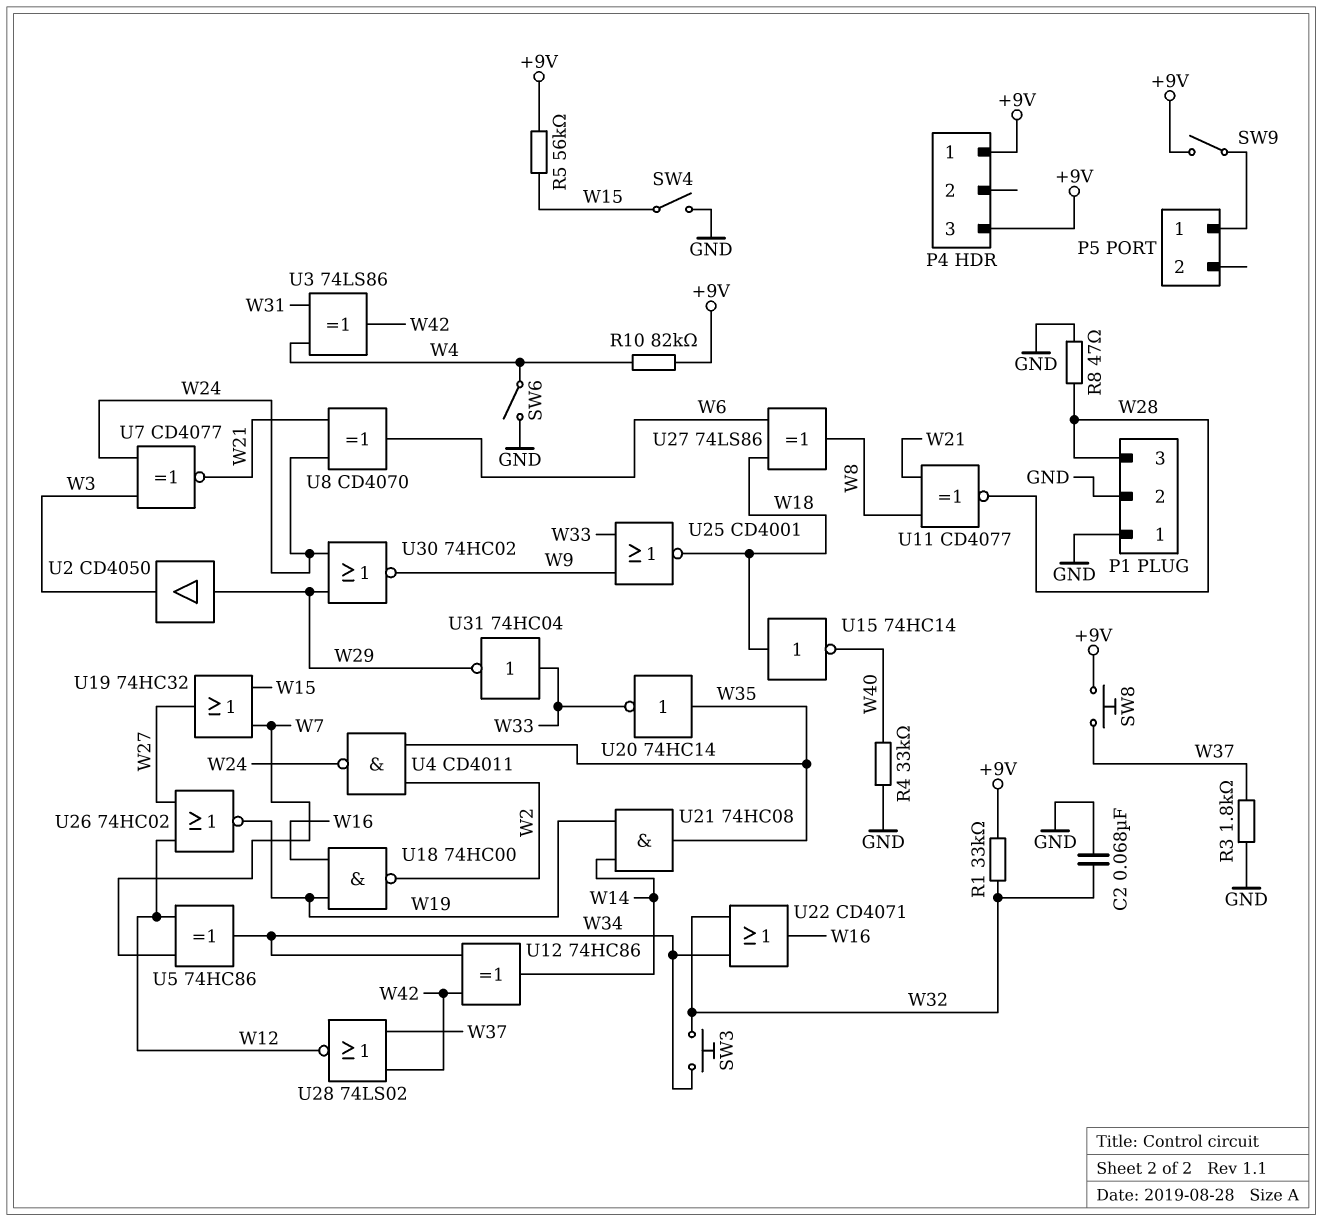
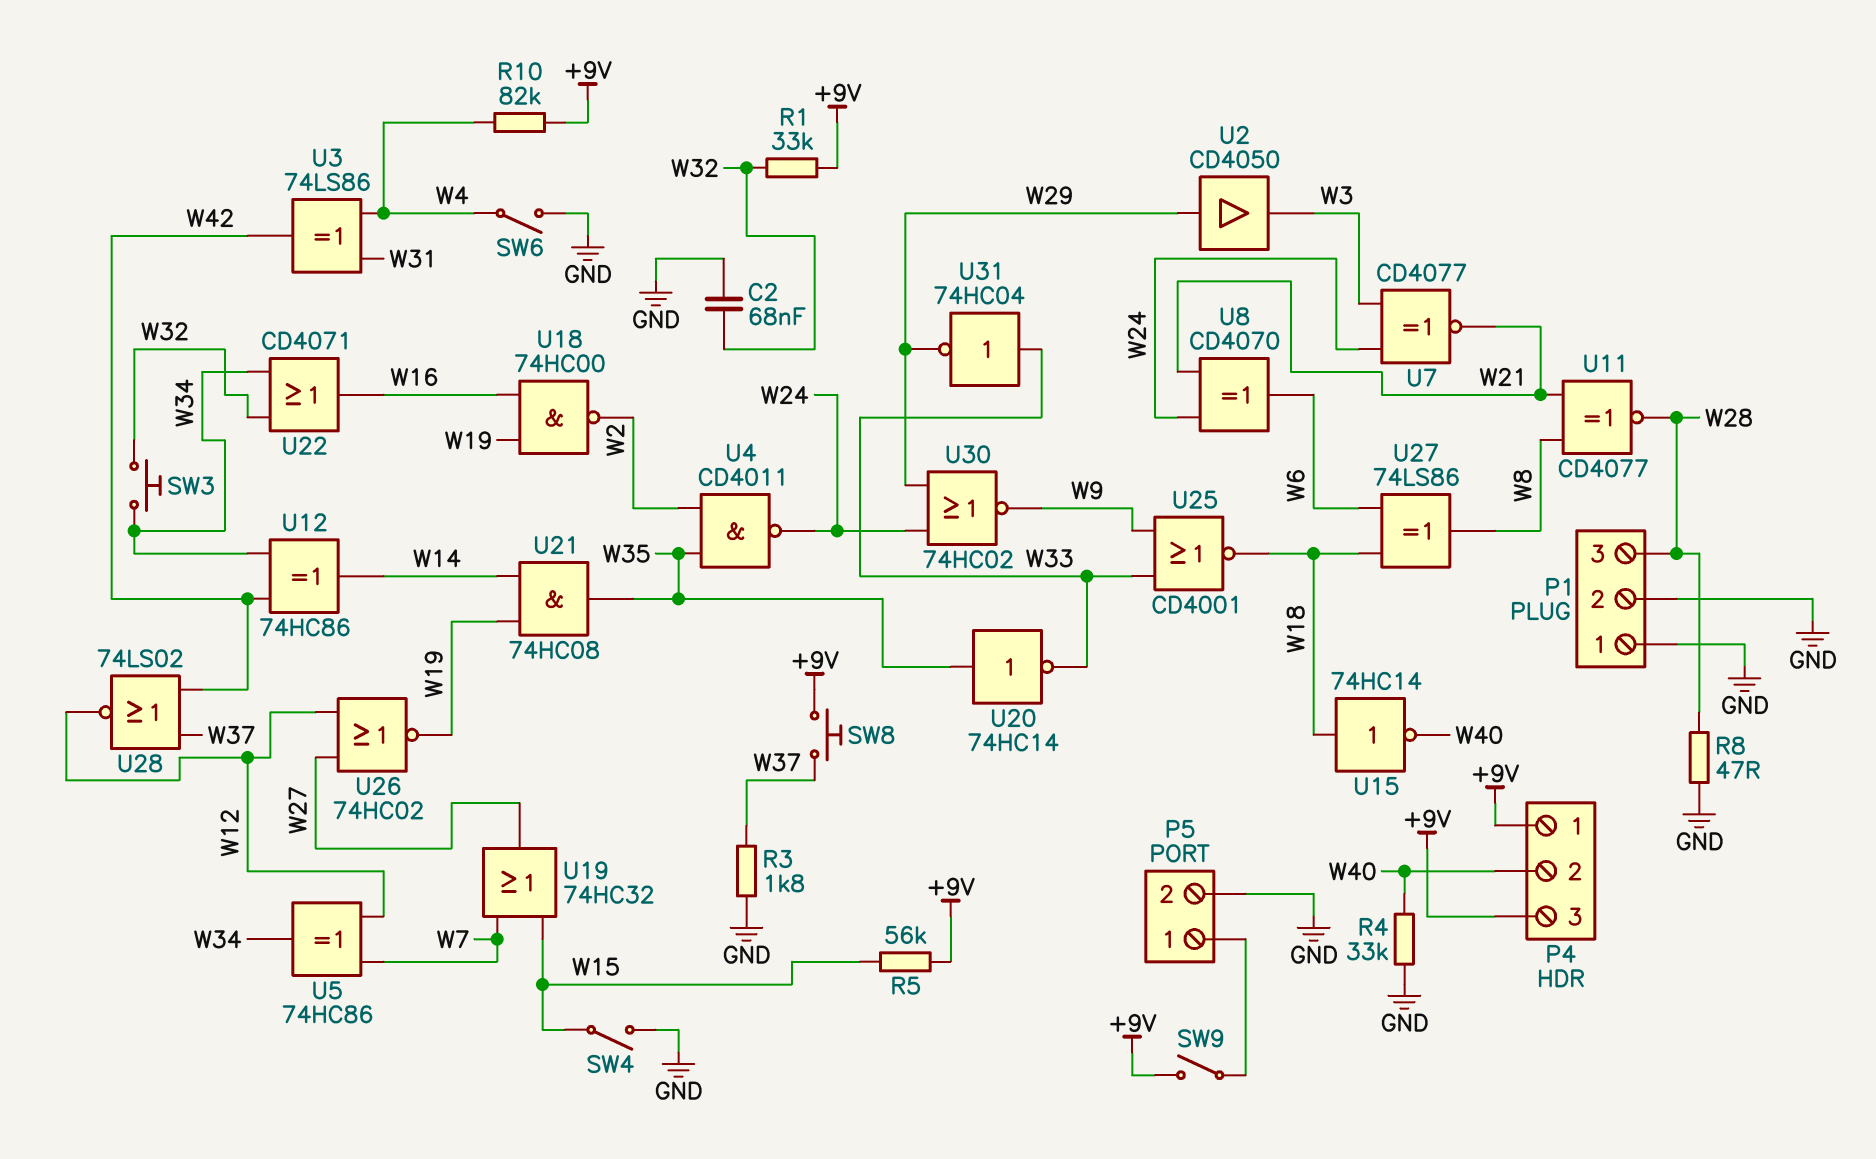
P4 pin 2: none -> W40
P5 pin 2: none -> GND

